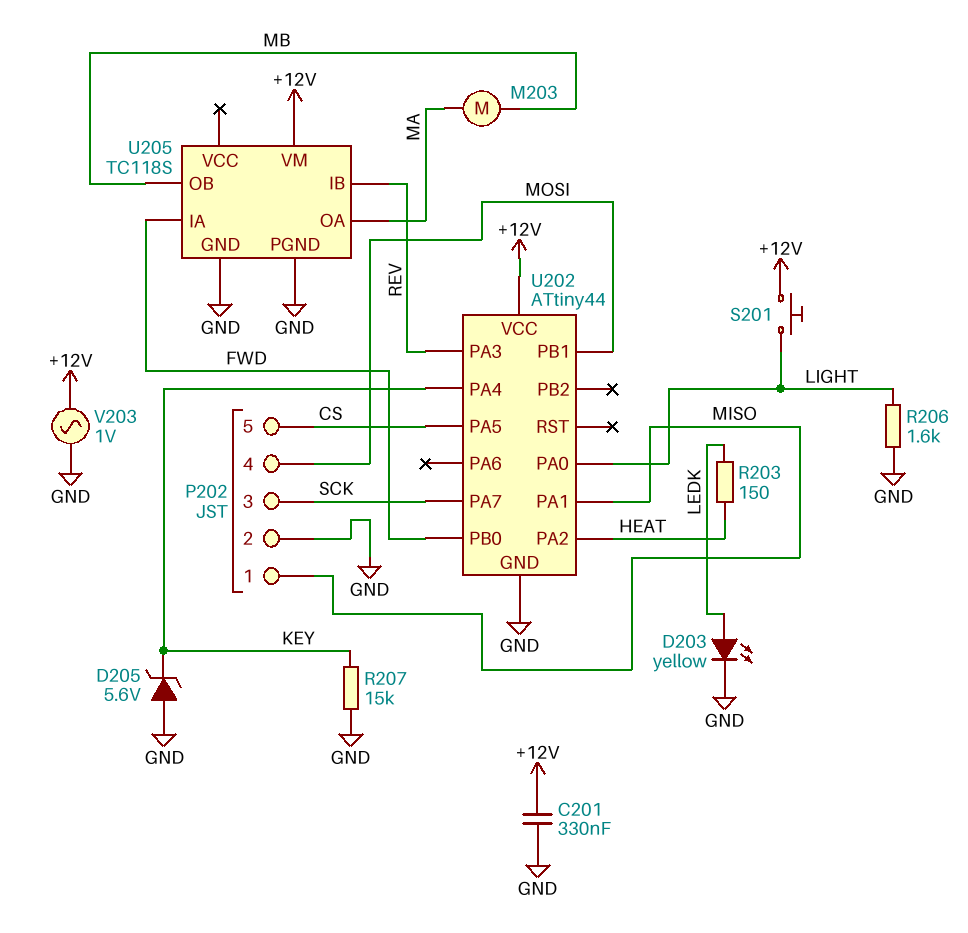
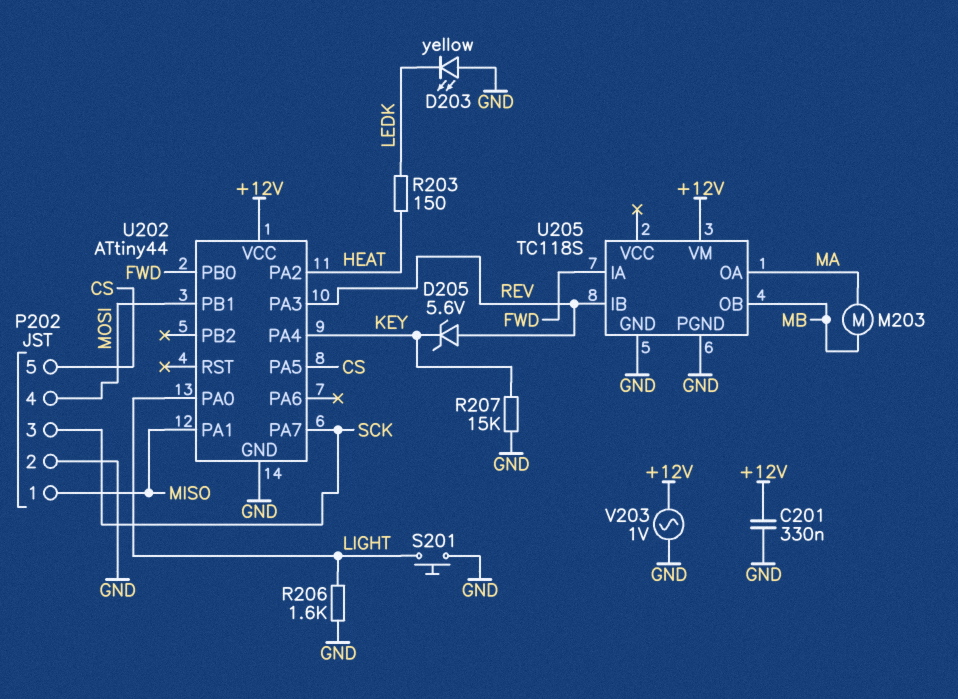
D203: LED yellow (A LEDK, K GND) -> LED yellow (A GND, K LEDK)
D205: zener 5.6V (A GND, K KEY) -> zener 5.6V (A REV, K KEY)
S201: button (+12V, LIGHT) -> button (GND, LIGHT)

